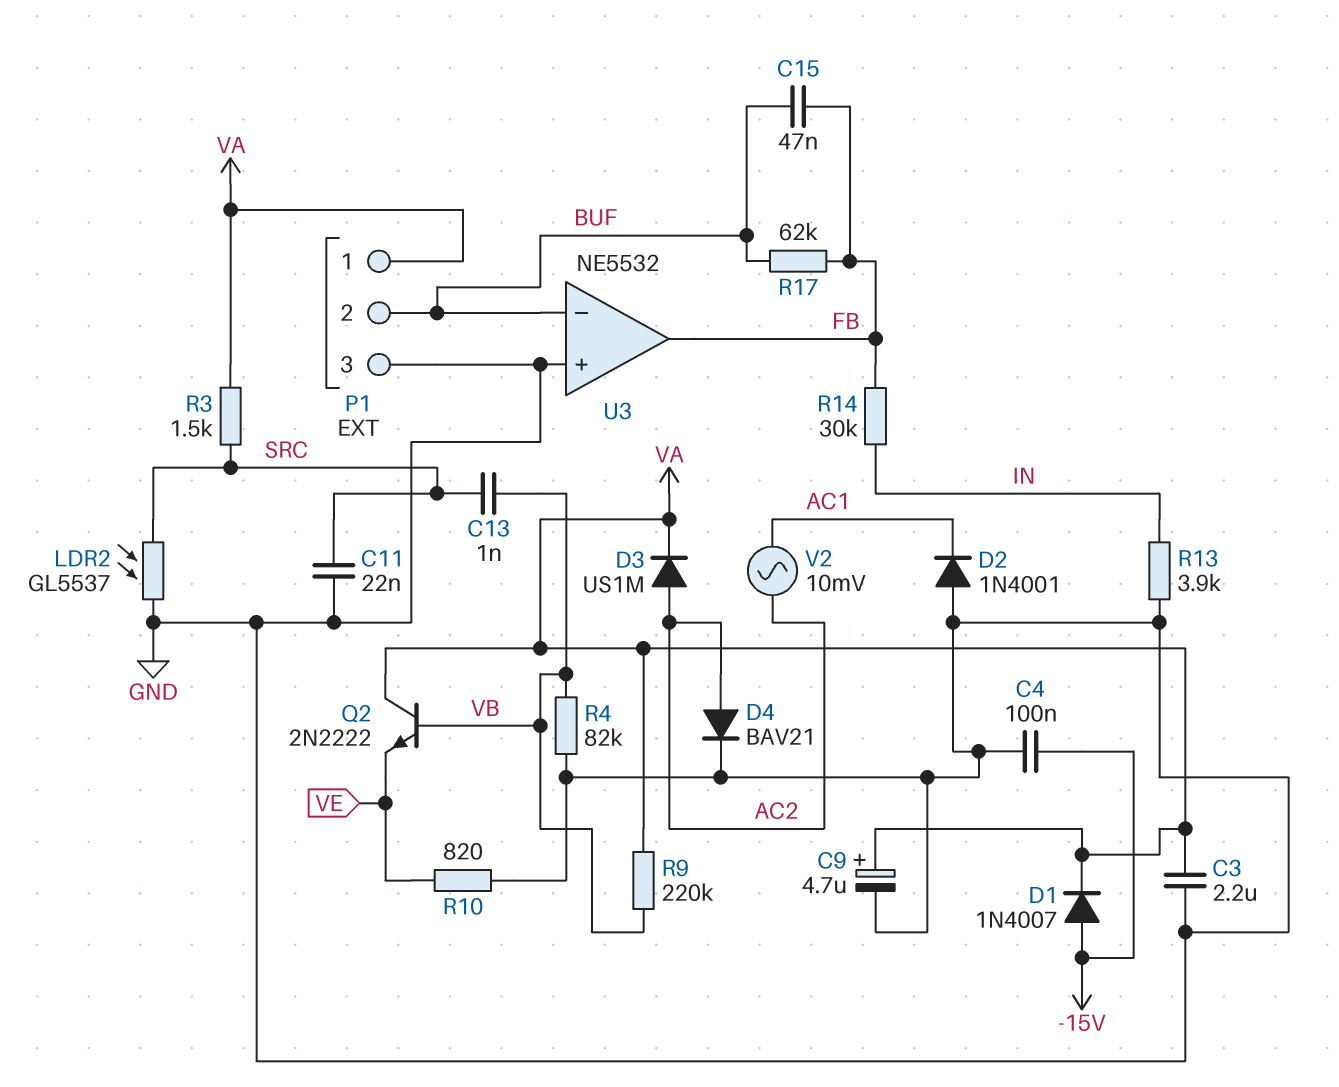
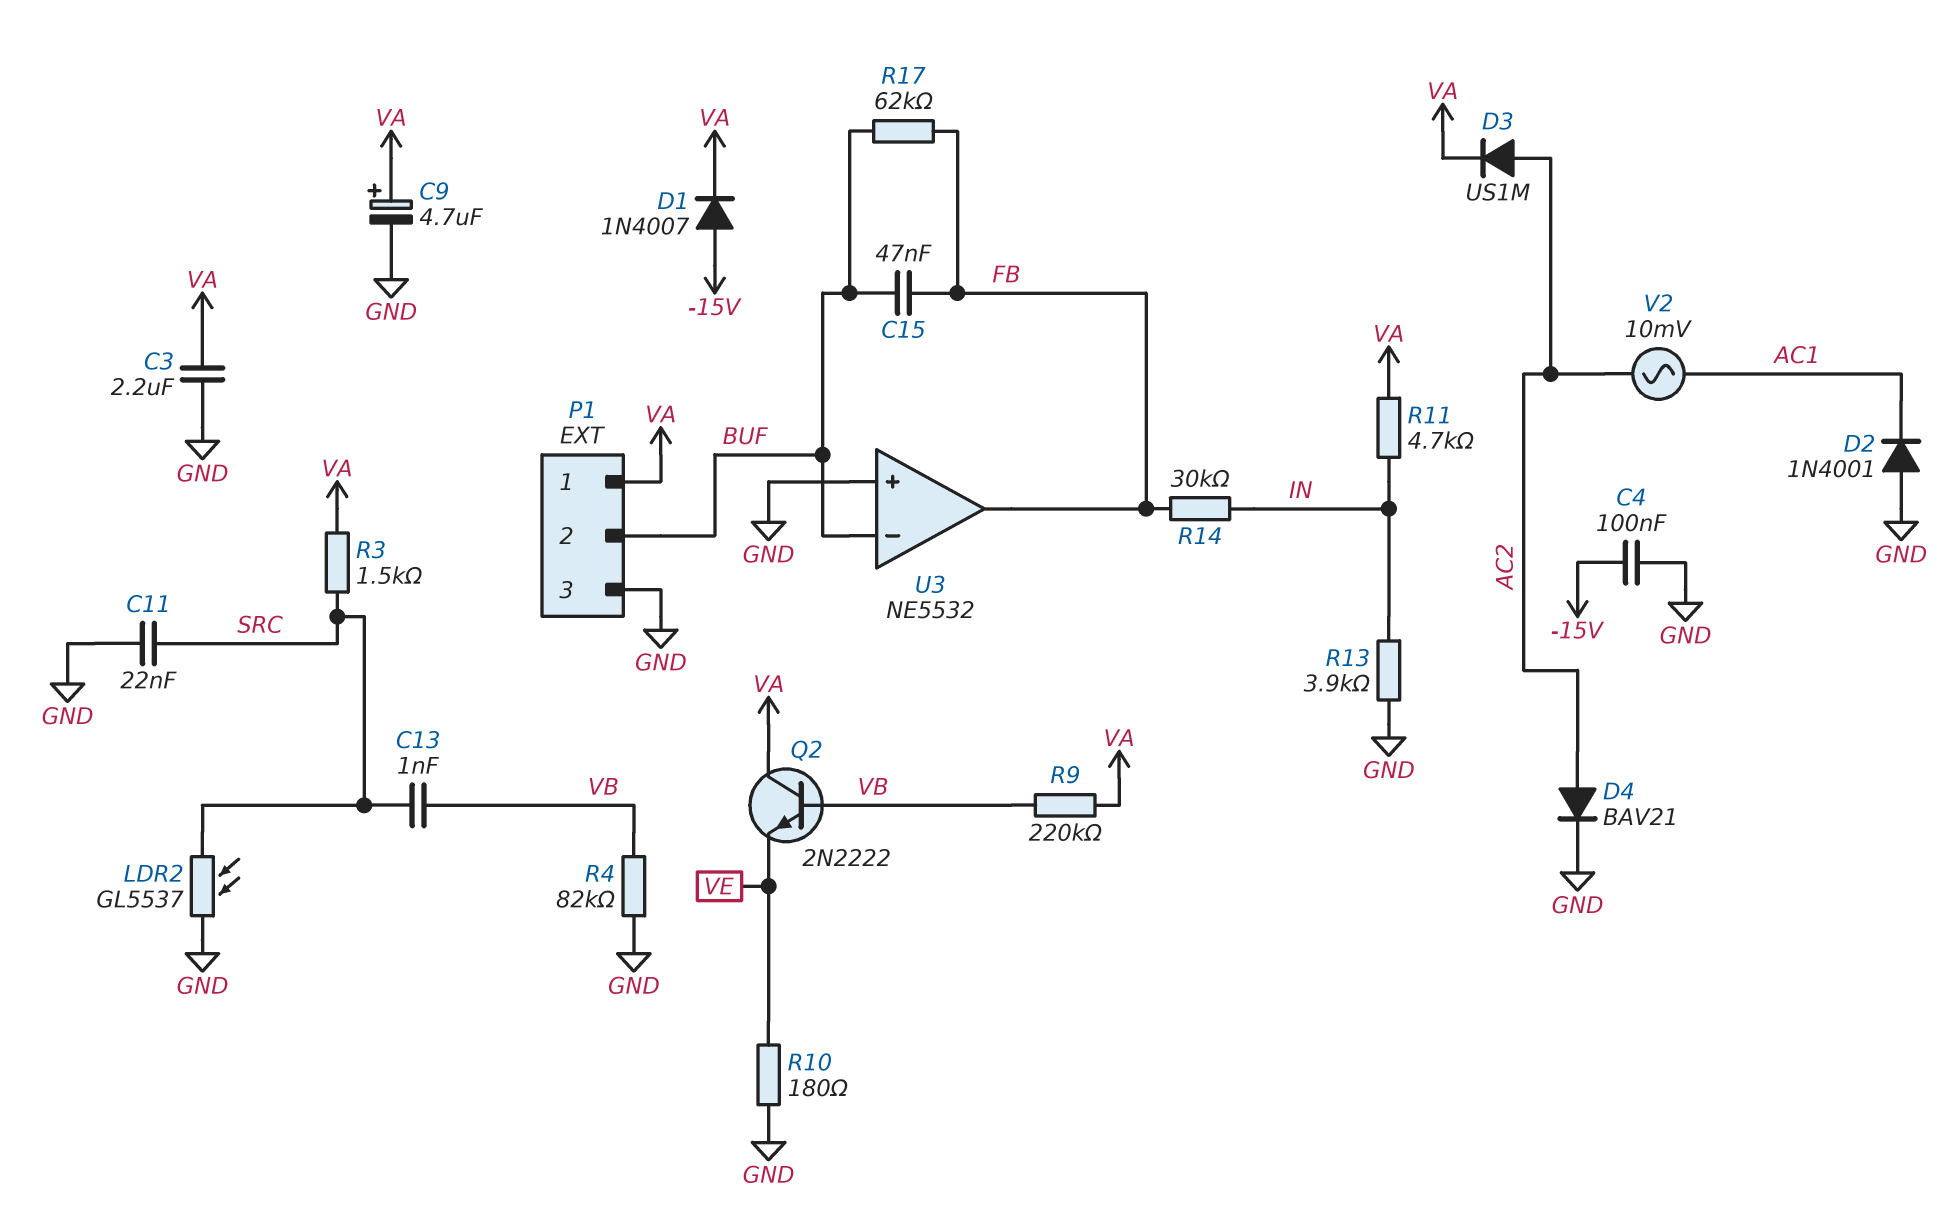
R10: 820 (GND, VE) -> 180 (GND, VE)
R11: none -> 4.7k (IN, VA)

